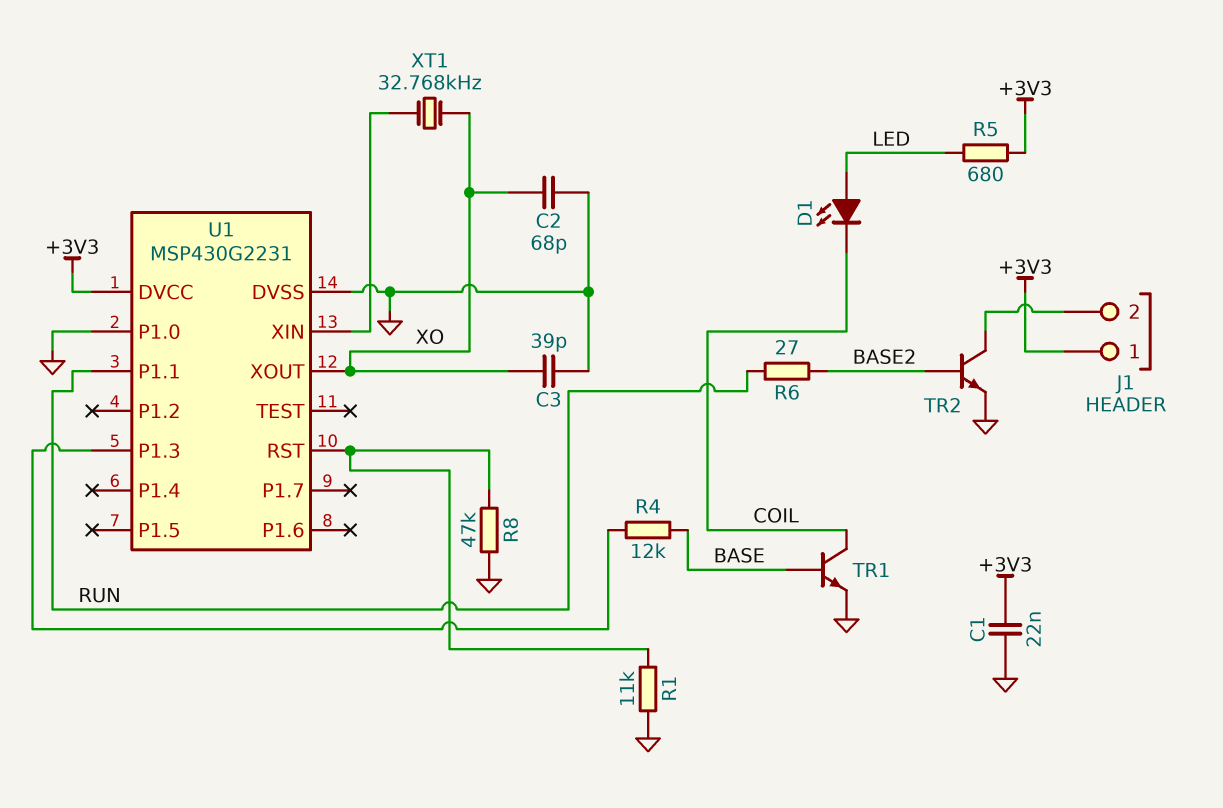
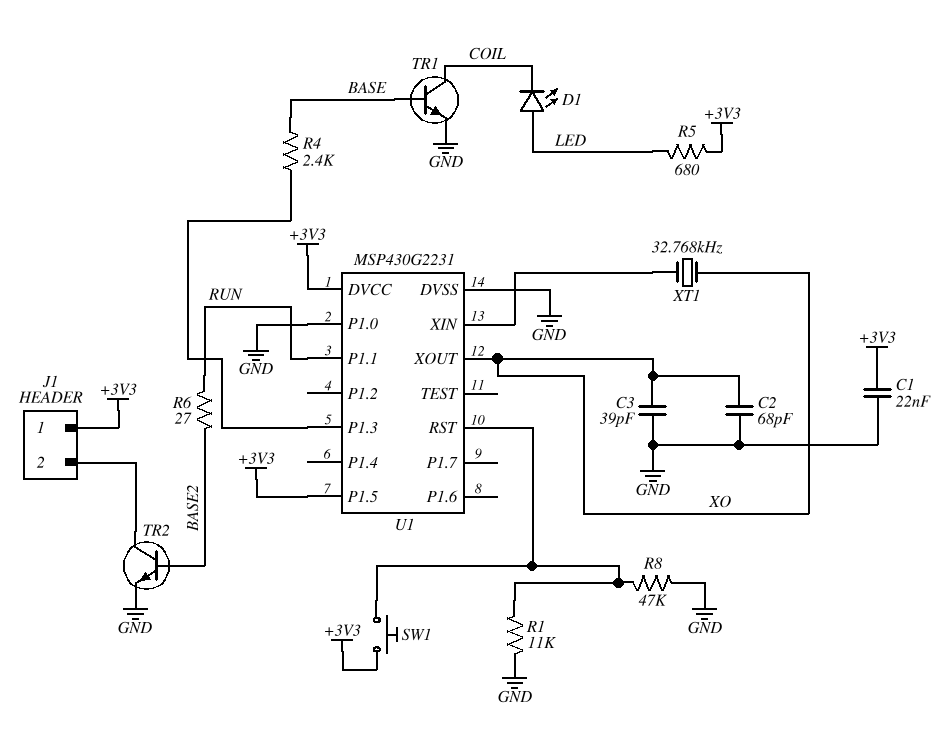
R4: 12k (BASE, U1/P1.3) -> 2.4k (BASE, U1/P1.3)
SW1: none -> button (+3V3, U1/RST)
U1 pin P1.5: none -> +3V3

